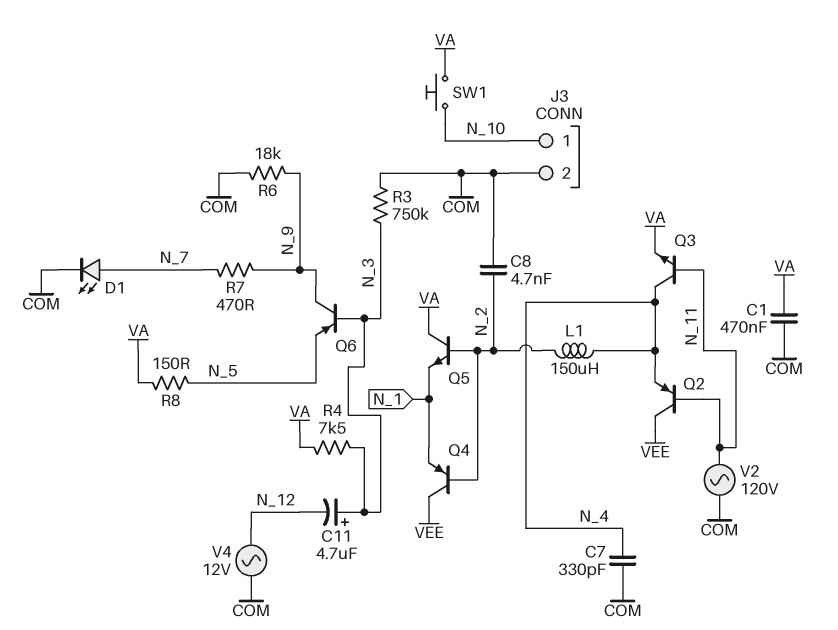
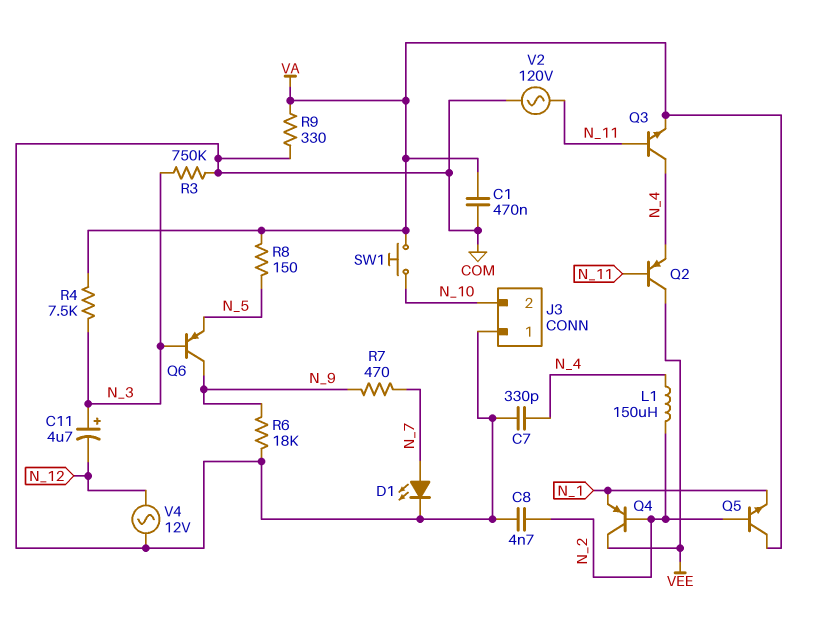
J3 pin 1: N_10 -> COM
J3 pin 2: COM -> N_10
R9: none -> 330 (COM, VA)

